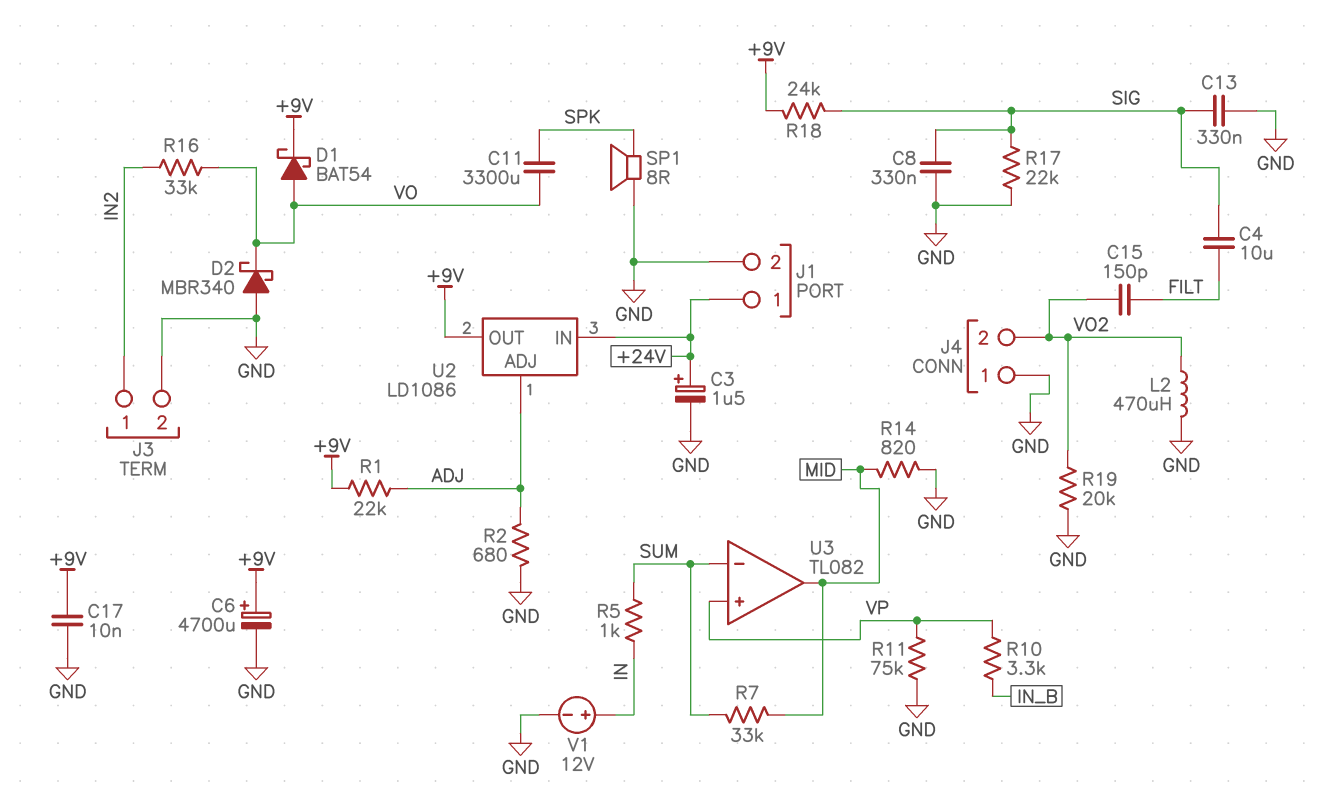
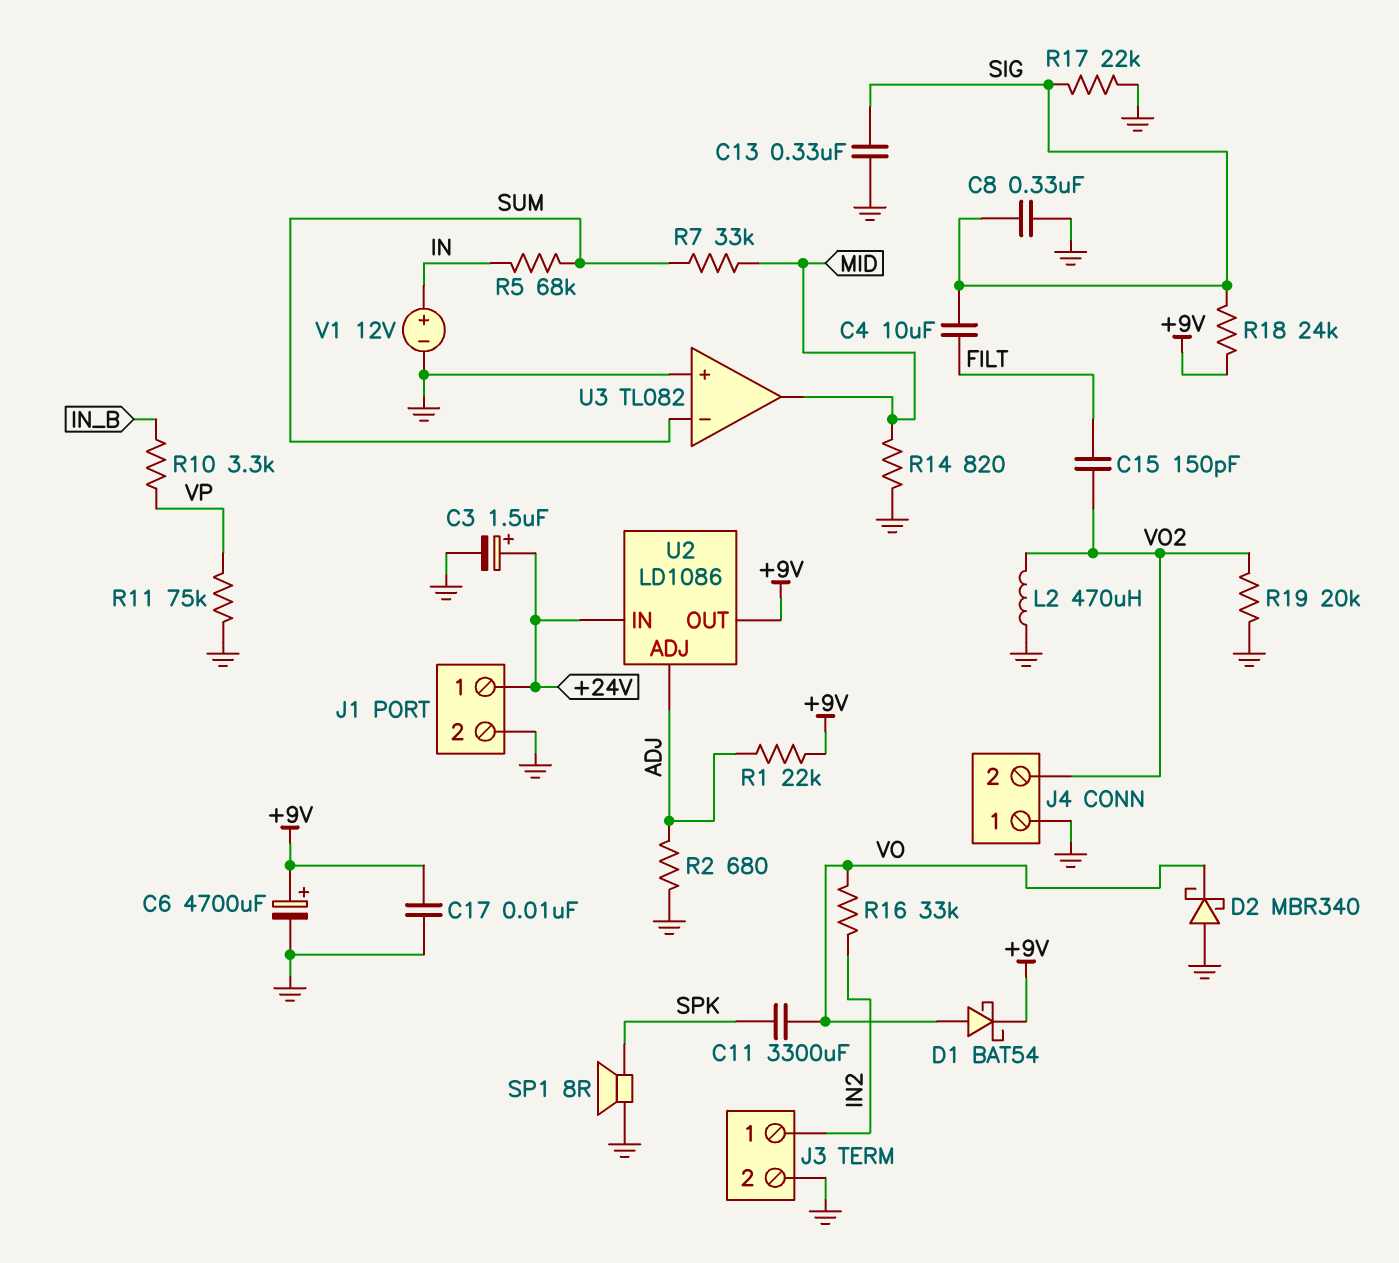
R5: 1k (IN, SUM) -> 68k (IN, SUM)
U3 pin in+: VP -> GND

